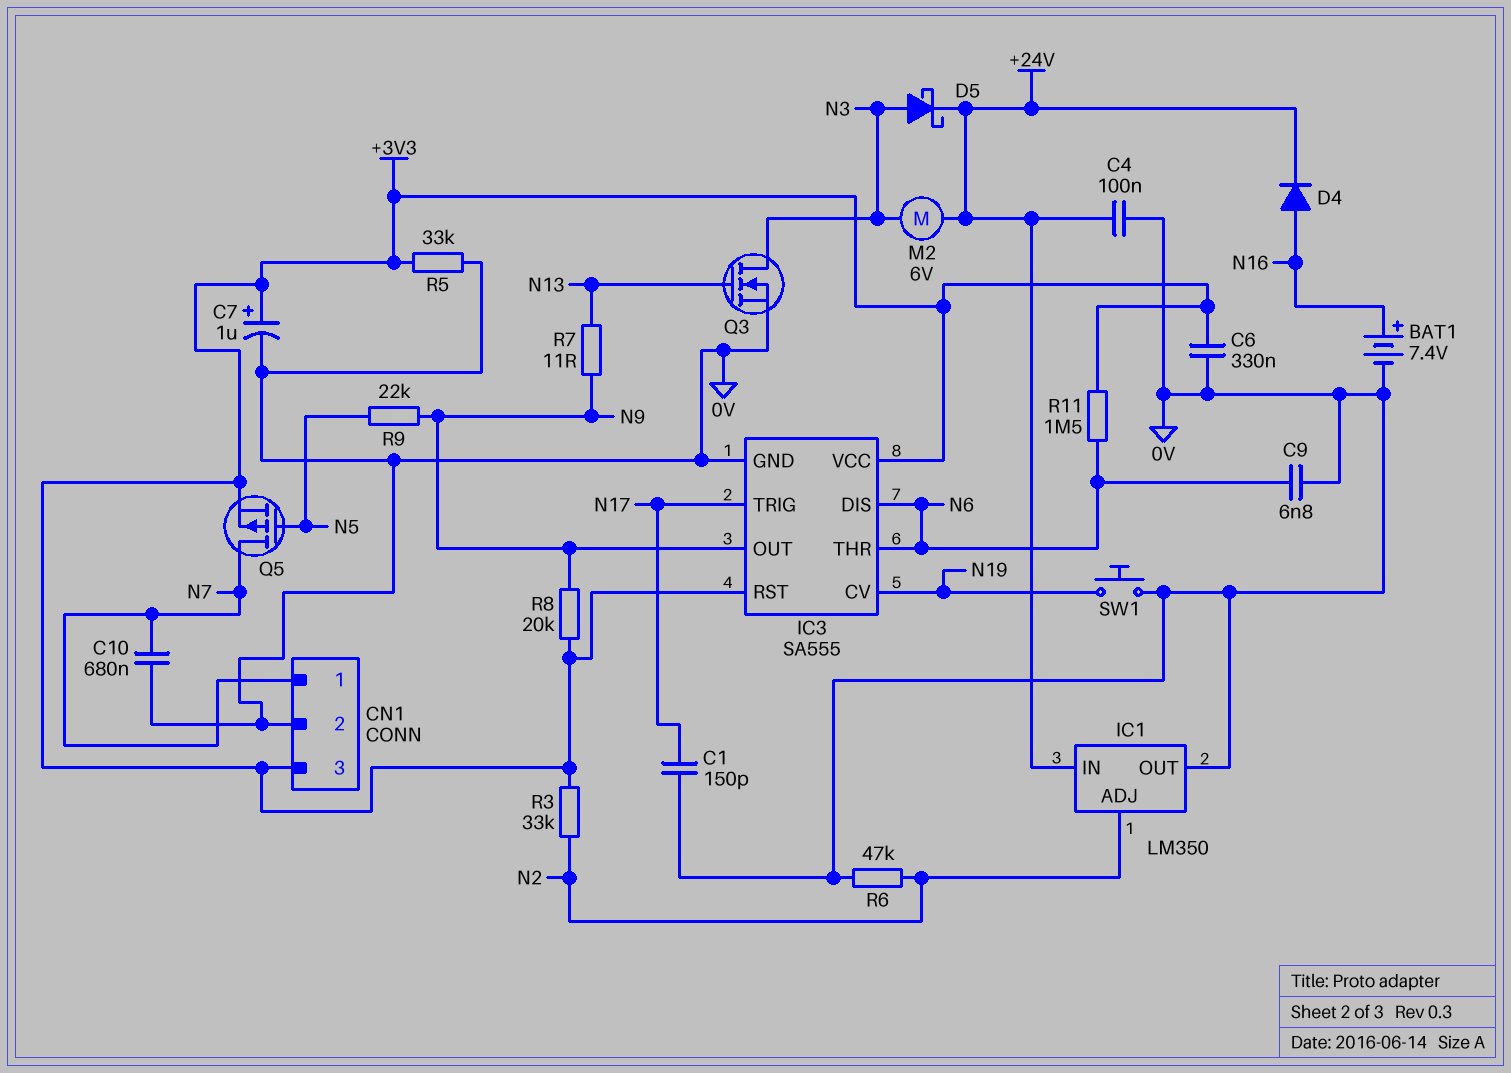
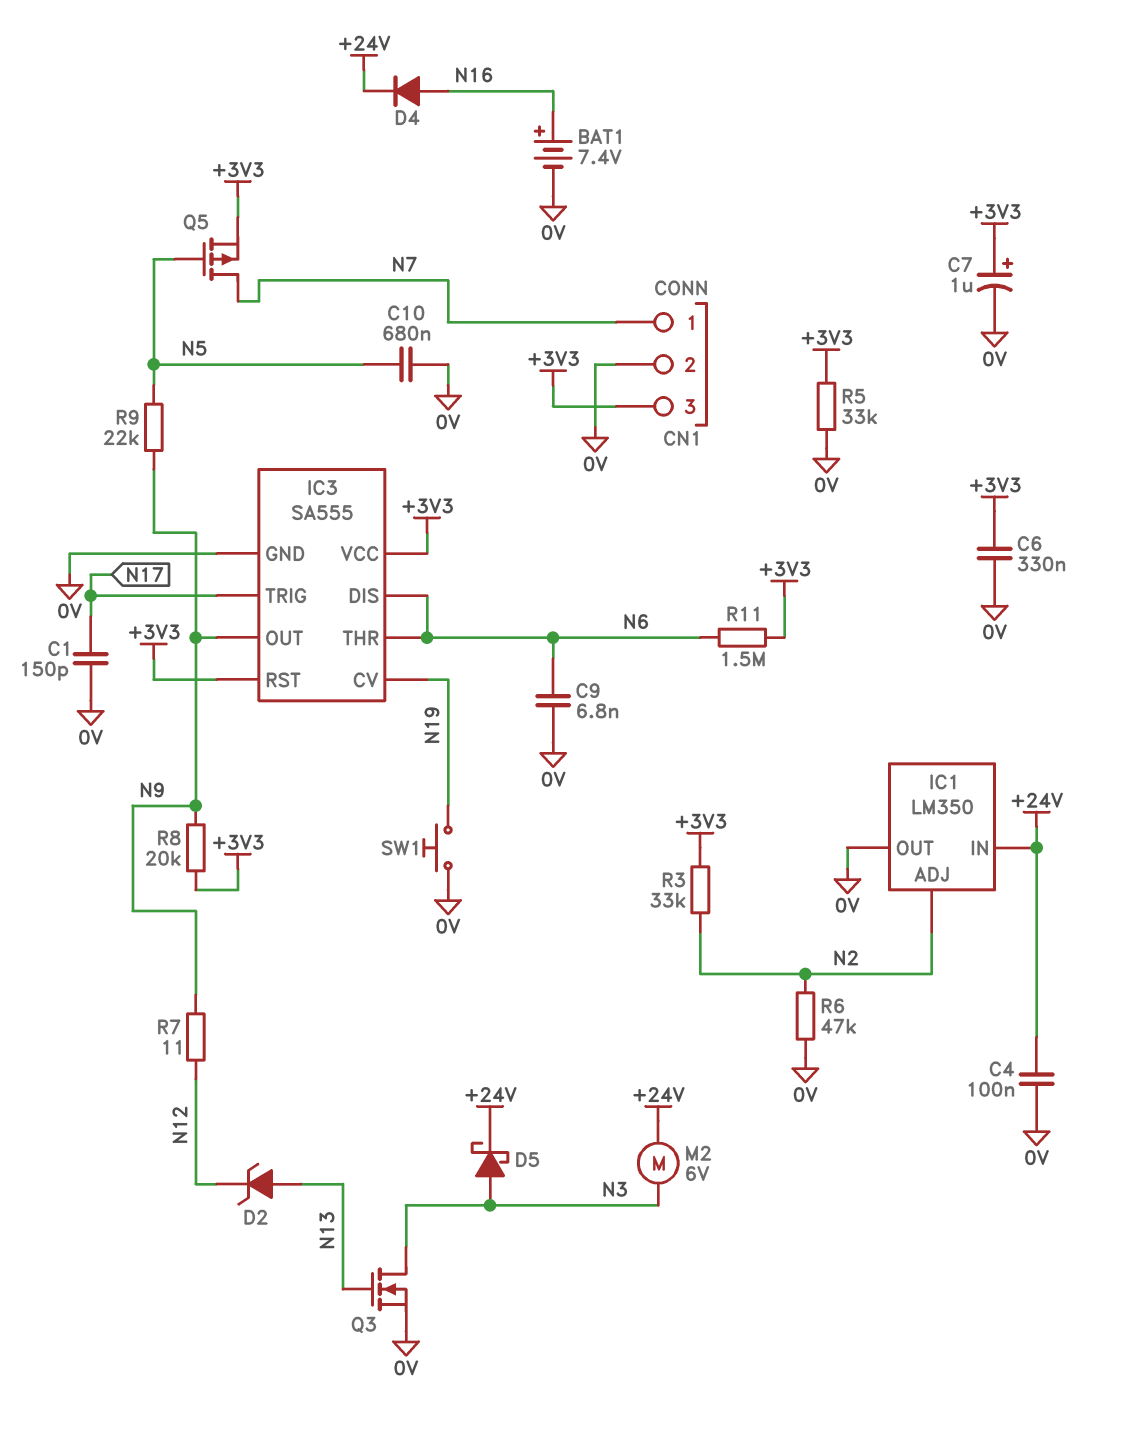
C10: 680nF (0V, N7) -> 680nF (0V, N5)
D2: none -> zener (A N13, K N12)
R7: 11 (N9, N13) -> 11 (N9, N12)

